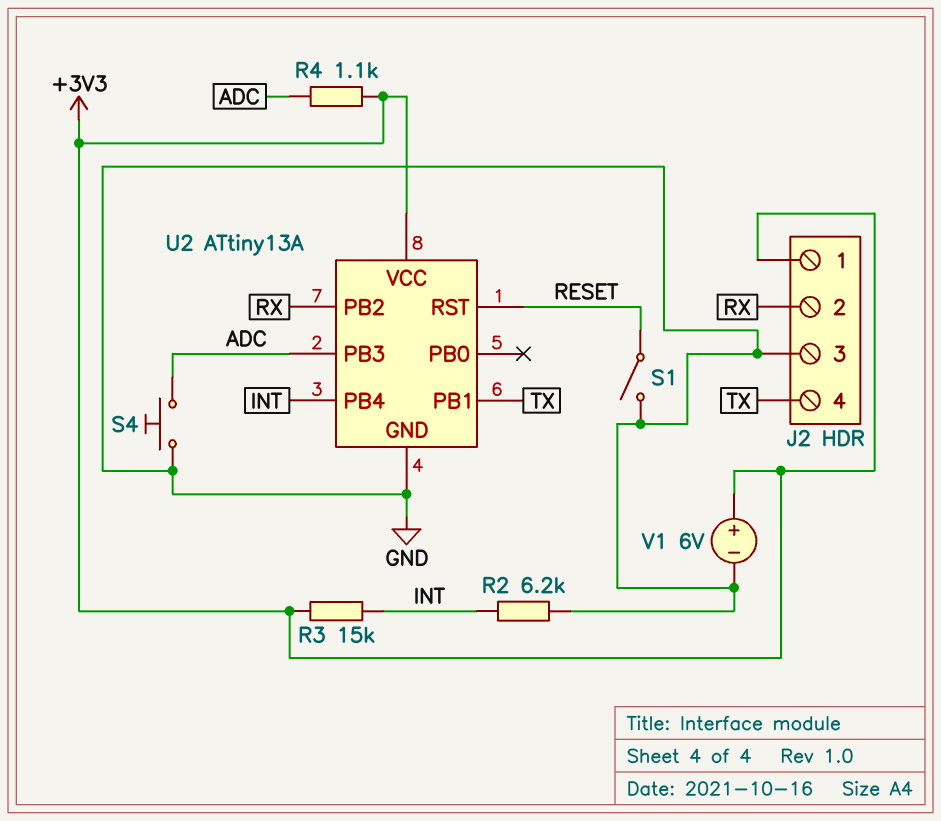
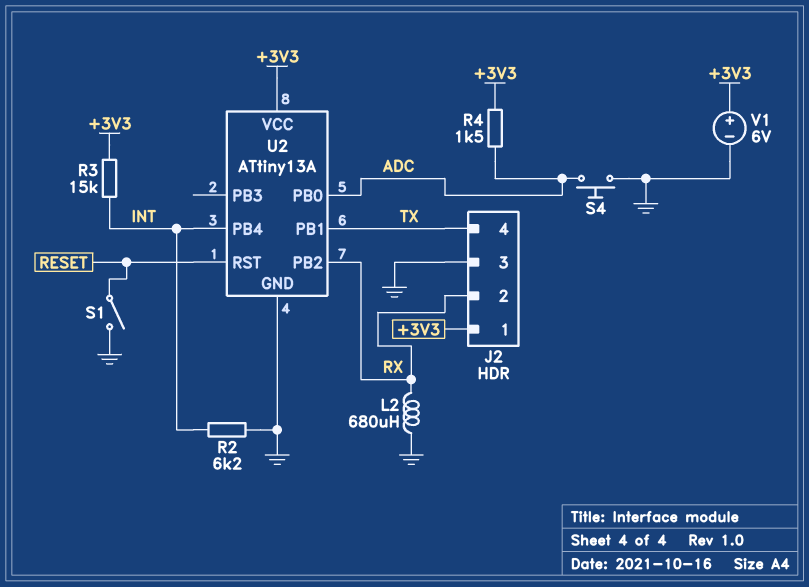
L2: none -> 680uH (GND, RX)
R4: 1.1k (+3V3, ADC) -> 1.5k (+3V3, ADC)
U2 pin PB0: none -> ADC
U2 pin PB3: ADC -> none

